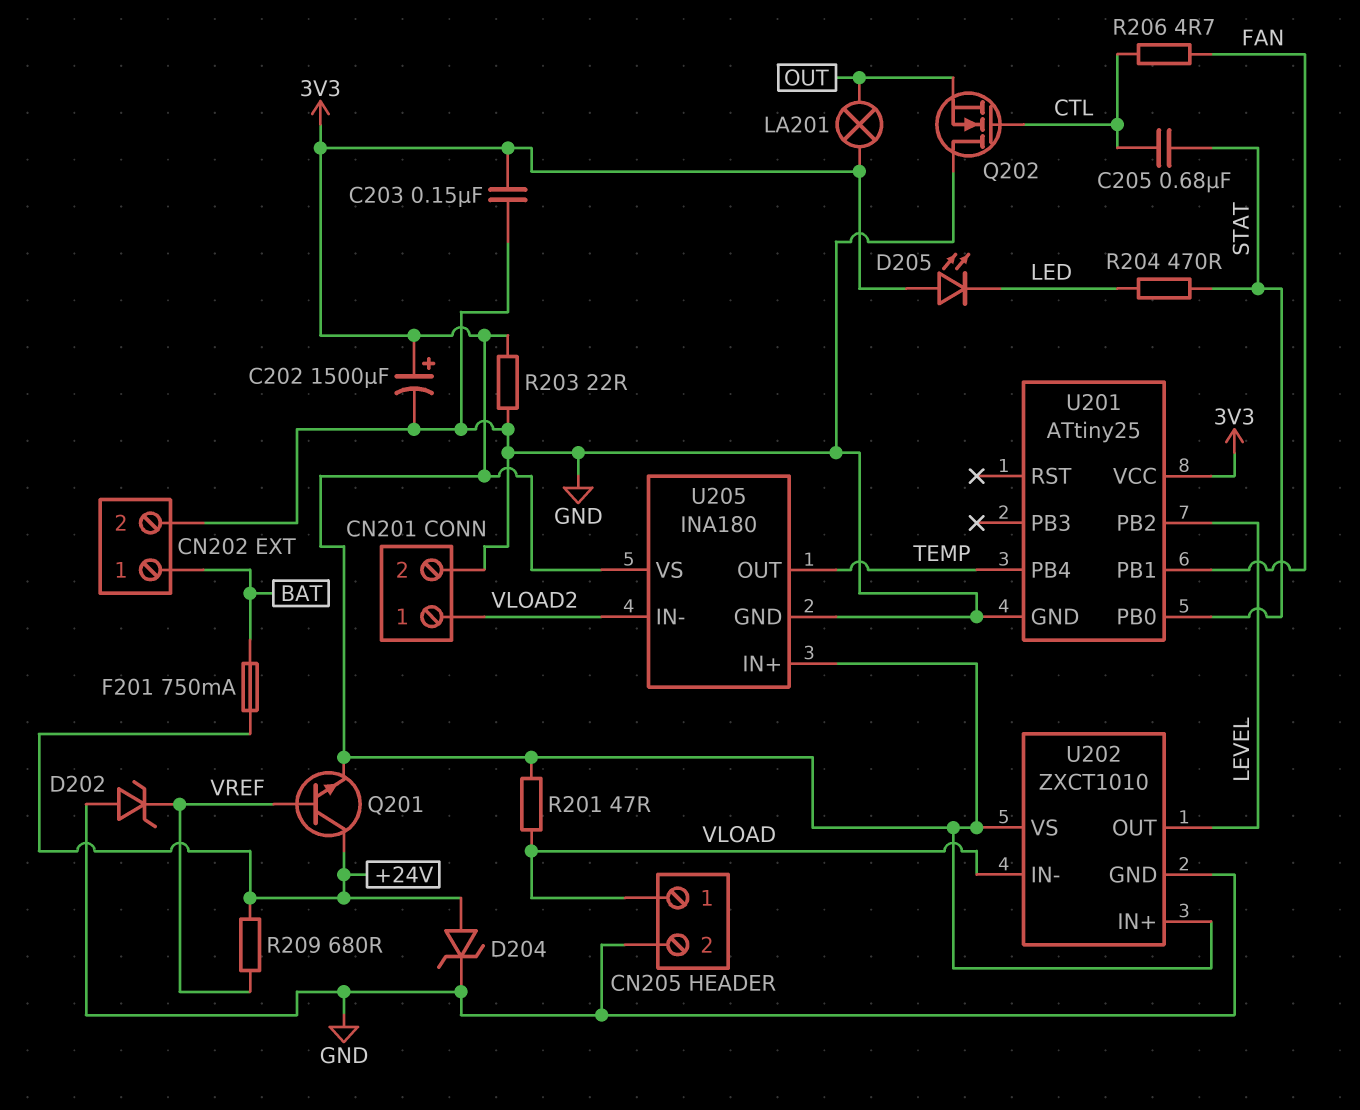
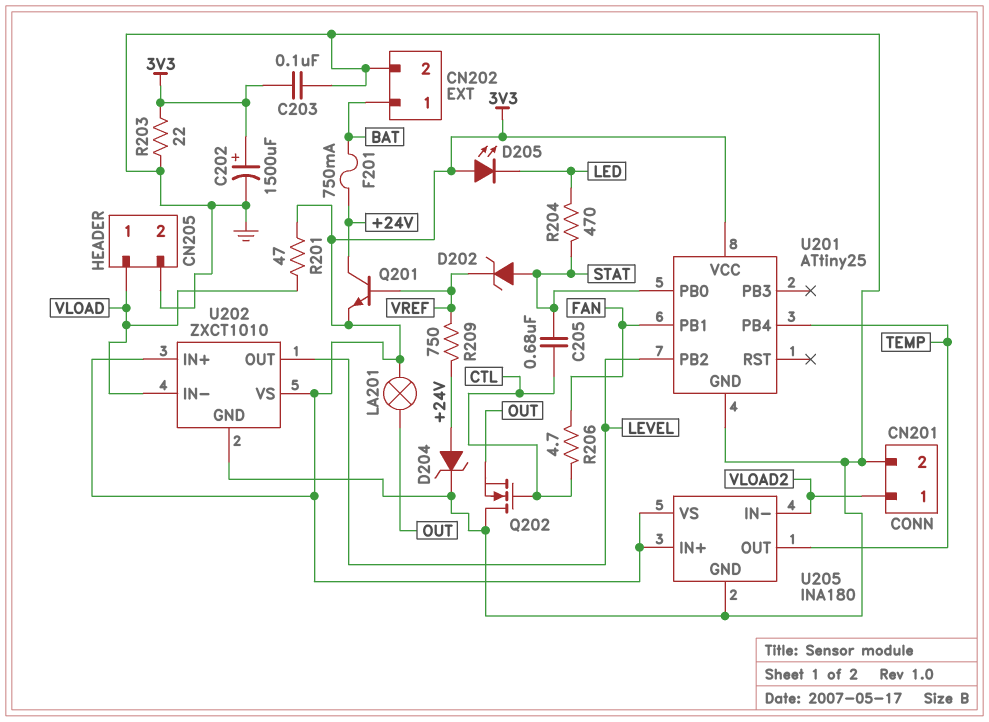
C203: 150nF (3V3, GND) -> 100nF (3V3, GND)
D202: zener (A GND, K VREF) -> zener (A STAT, K VREF)
R209: 680 (+24V, VREF) -> 750 (+24V, VREF)

